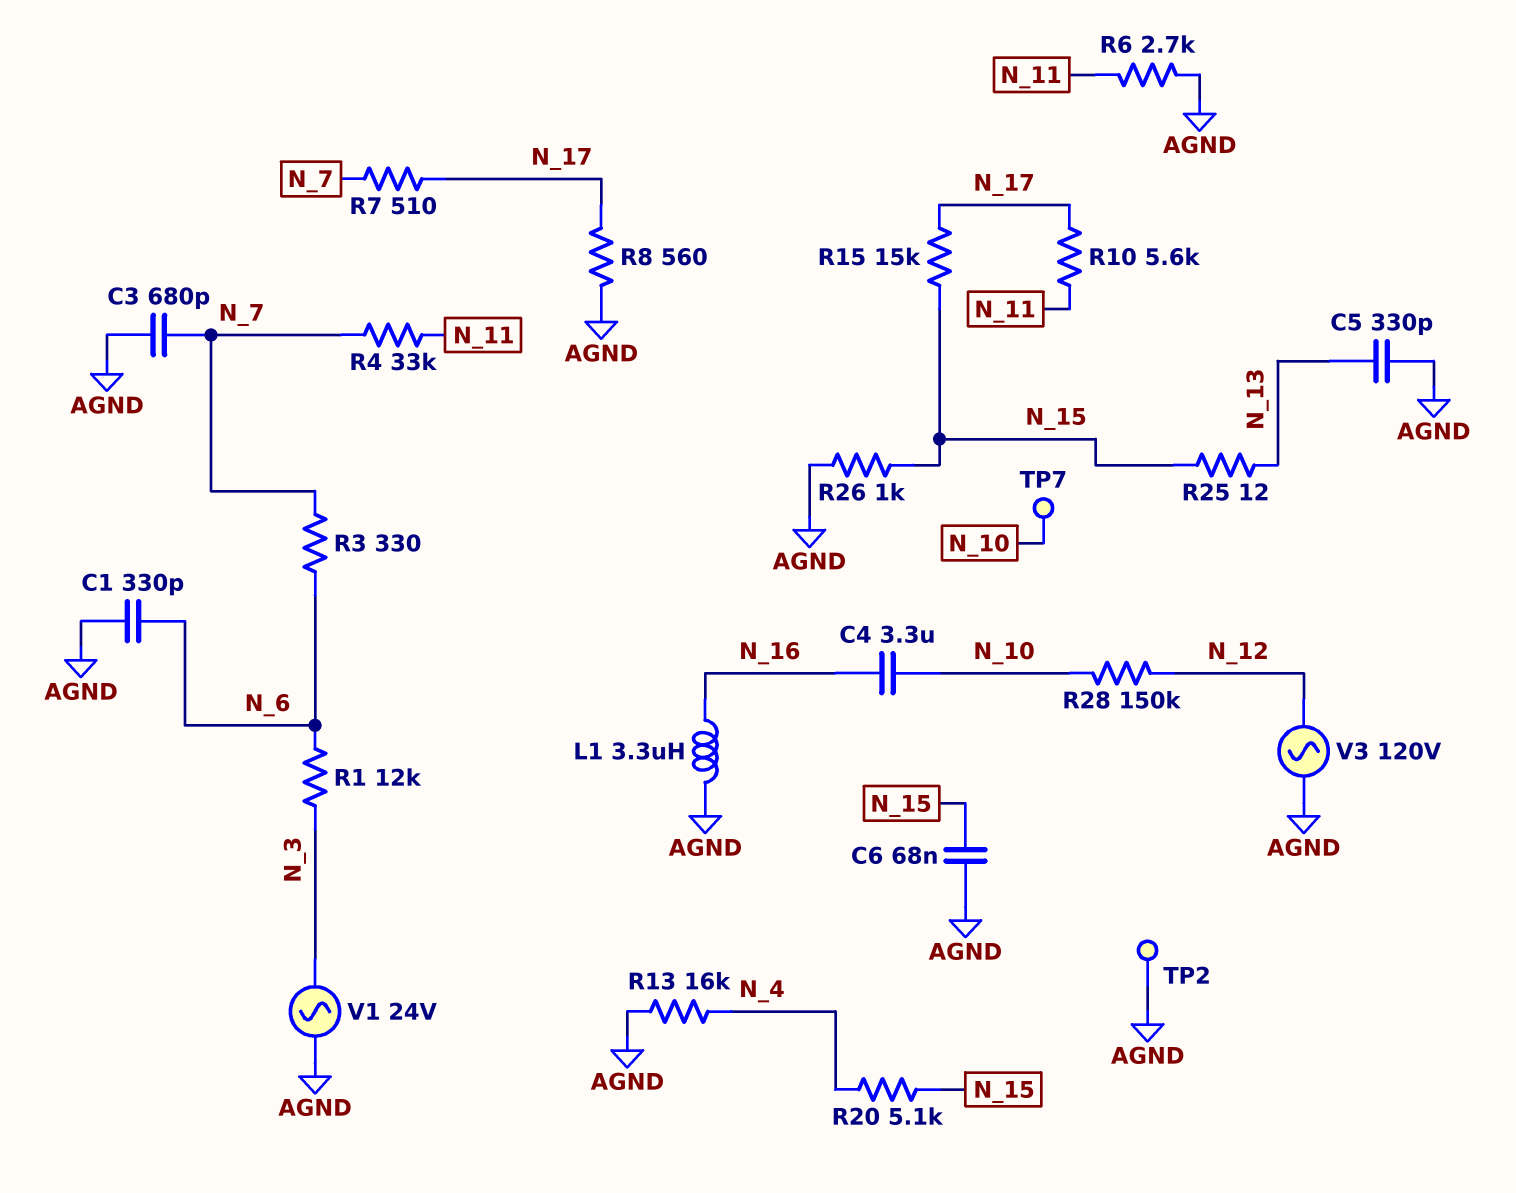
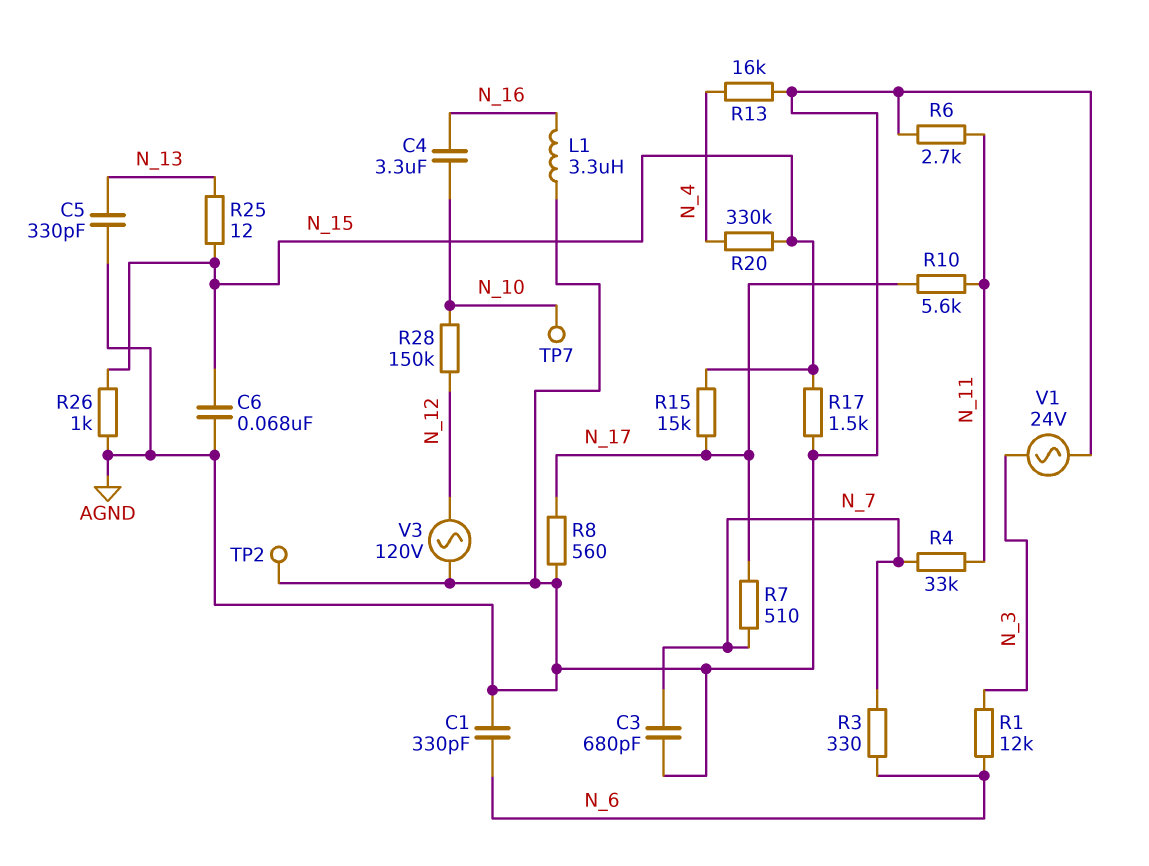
R17: none -> 1.5k (AGND, N_15)
R20: 5.1k (N_4, N_15) -> 330k (N_4, N_15)

